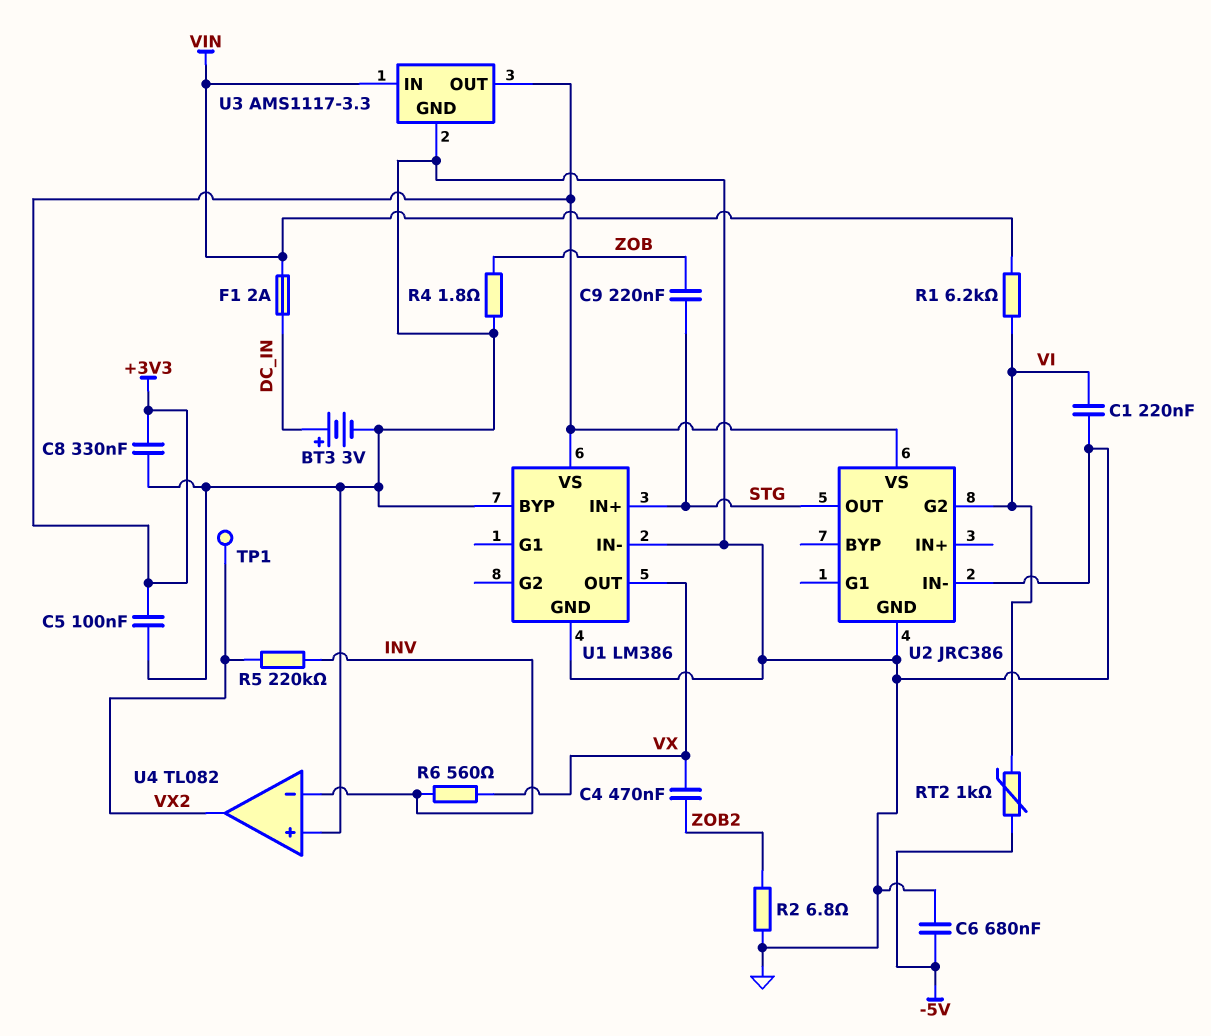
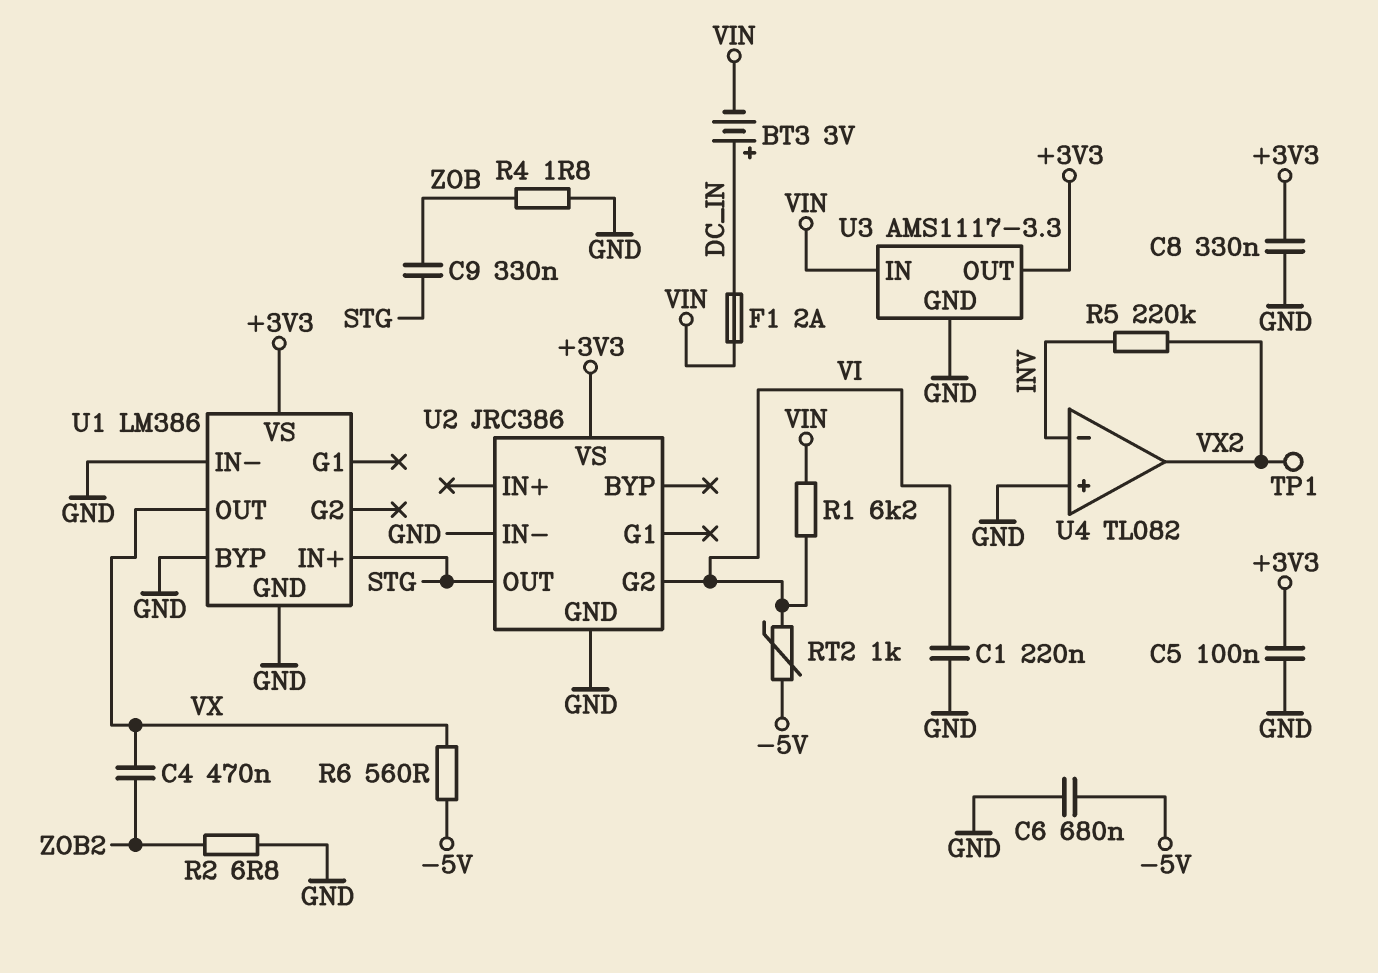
BT3: 3V (plus DC_IN, minus GND) -> 3V (plus DC_IN, minus VIN)
C9: 220nF (STG, ZOB) -> 330nF (STG, ZOB)
R6: 560 (INV, VX) -> 560 (-5V, VX)

